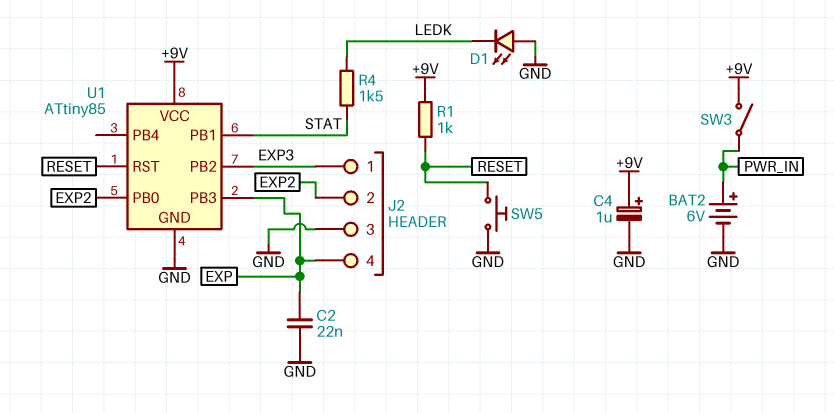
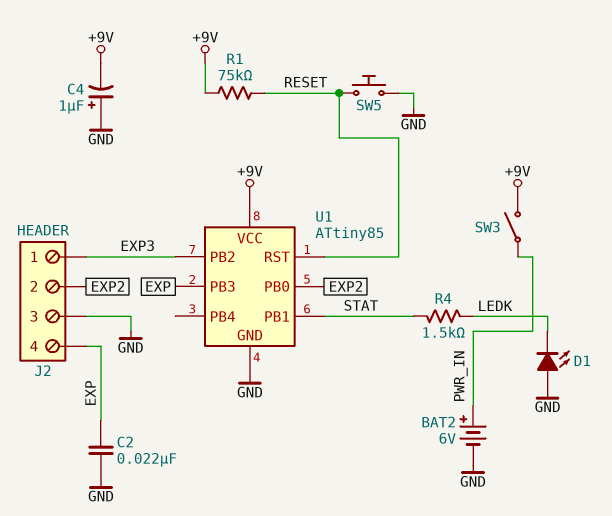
C4: 1uF (plus +9V, minus GND) -> 1uF (plus GND, minus +9V)
R1: 1k (+9V, RESET) -> 75k (+9V, RESET)

